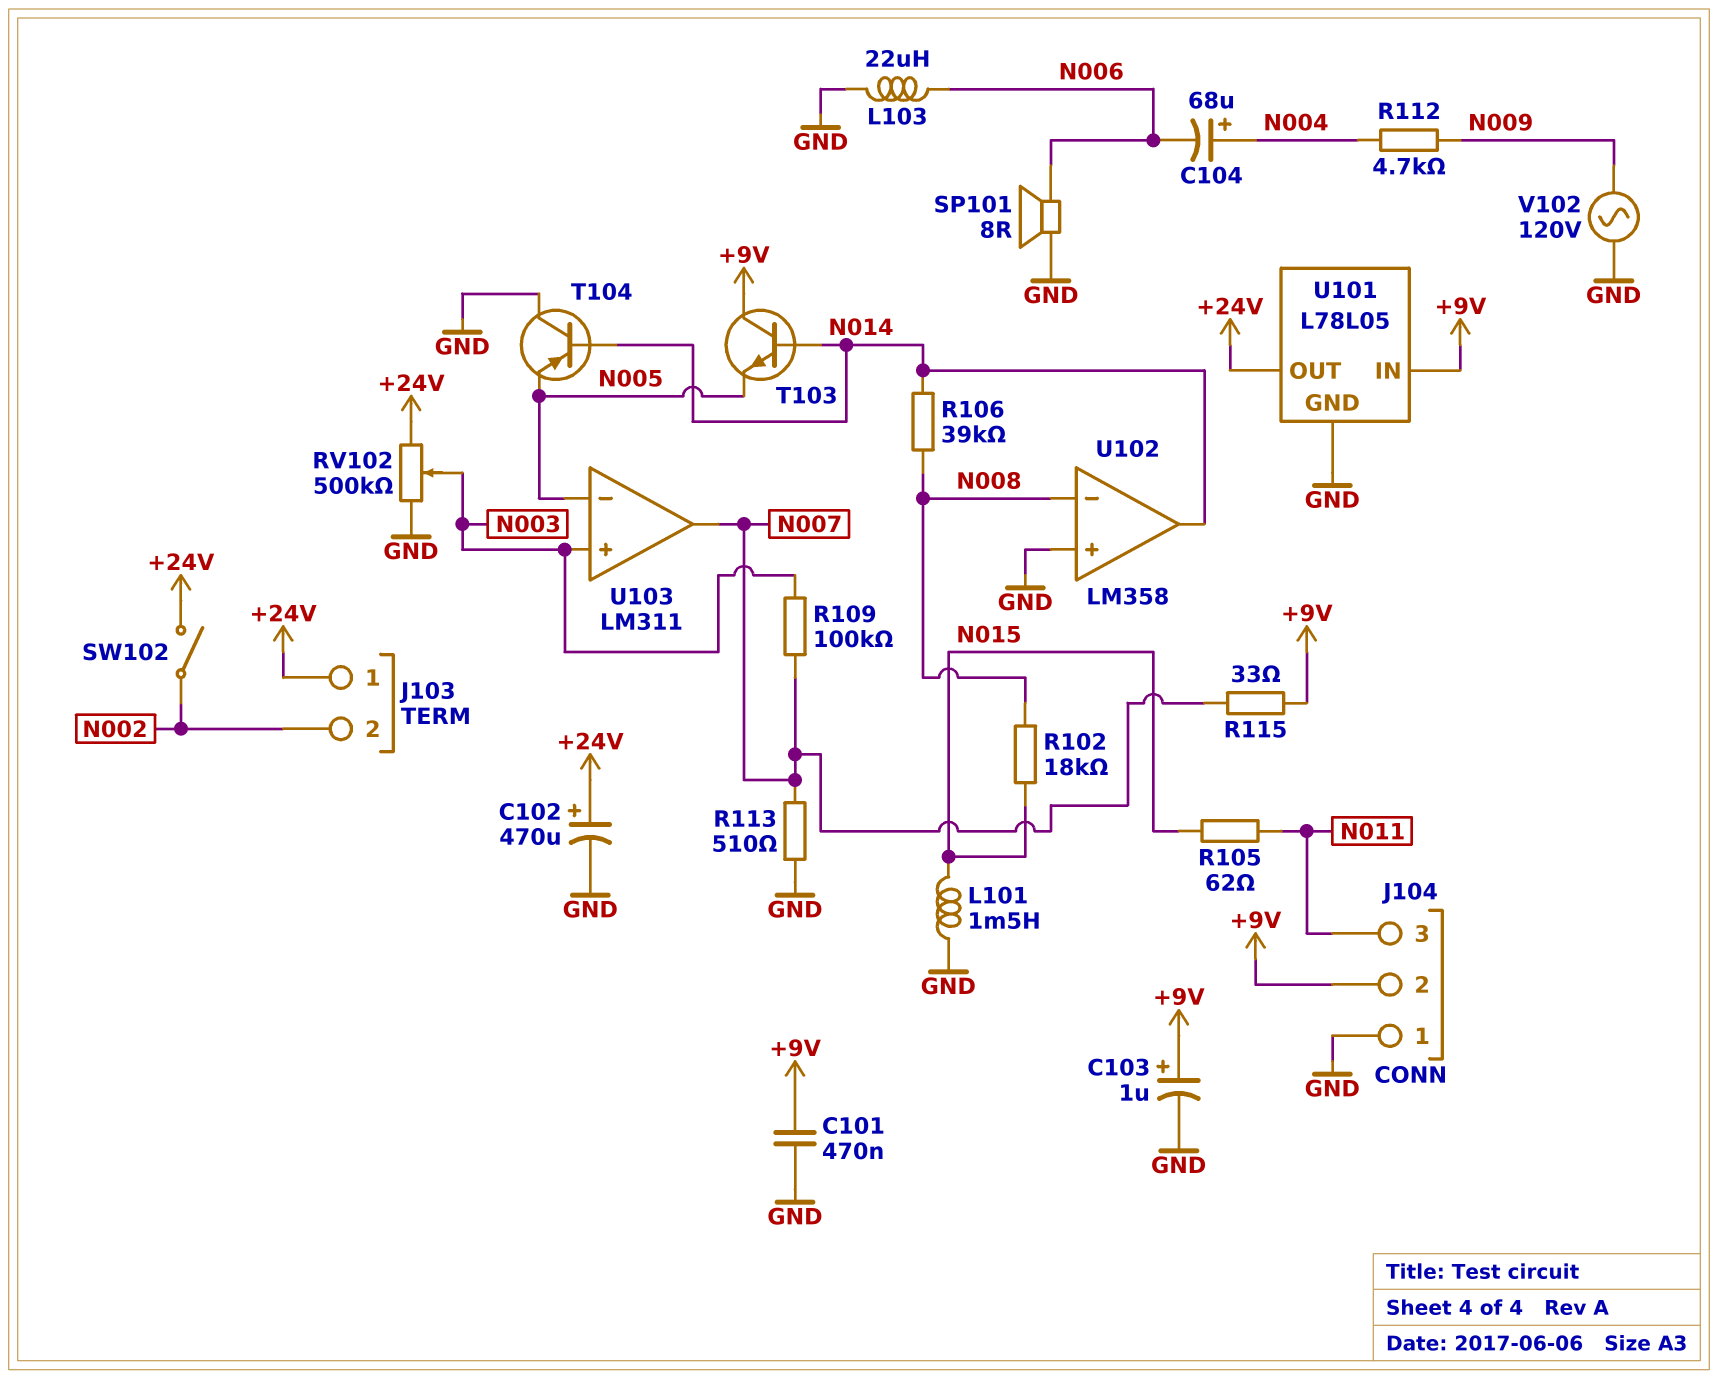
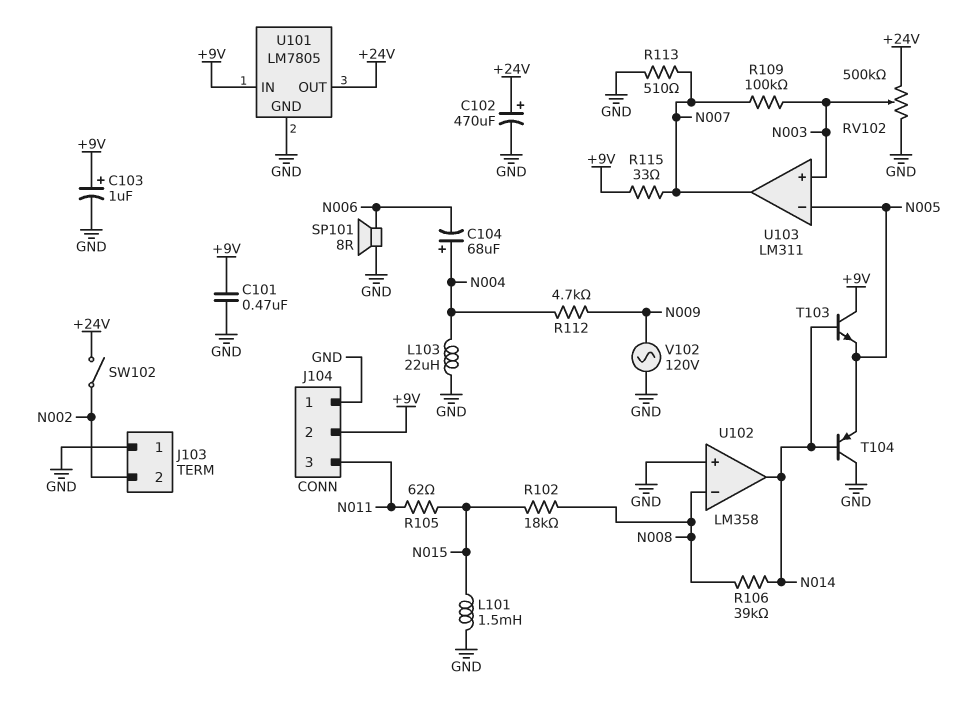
J103 pin 1: +24V -> GND
L103: 22uH (GND, N006) -> 22uH (GND, N004)
U101: L78L05 -> LM7805

